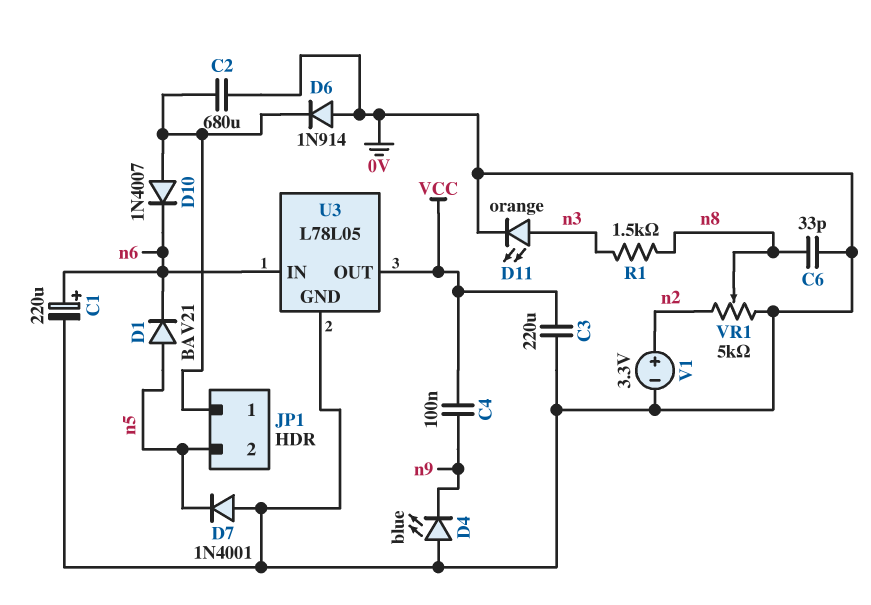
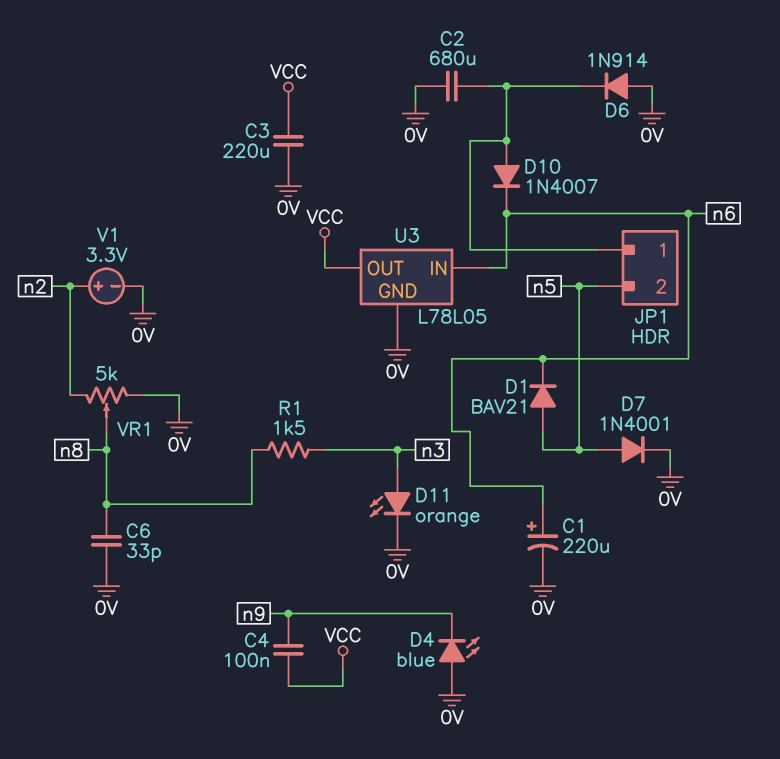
D7: diode 1N4001 (A 0V, K n5) -> diode 1N4001 (A n5, K 0V)

